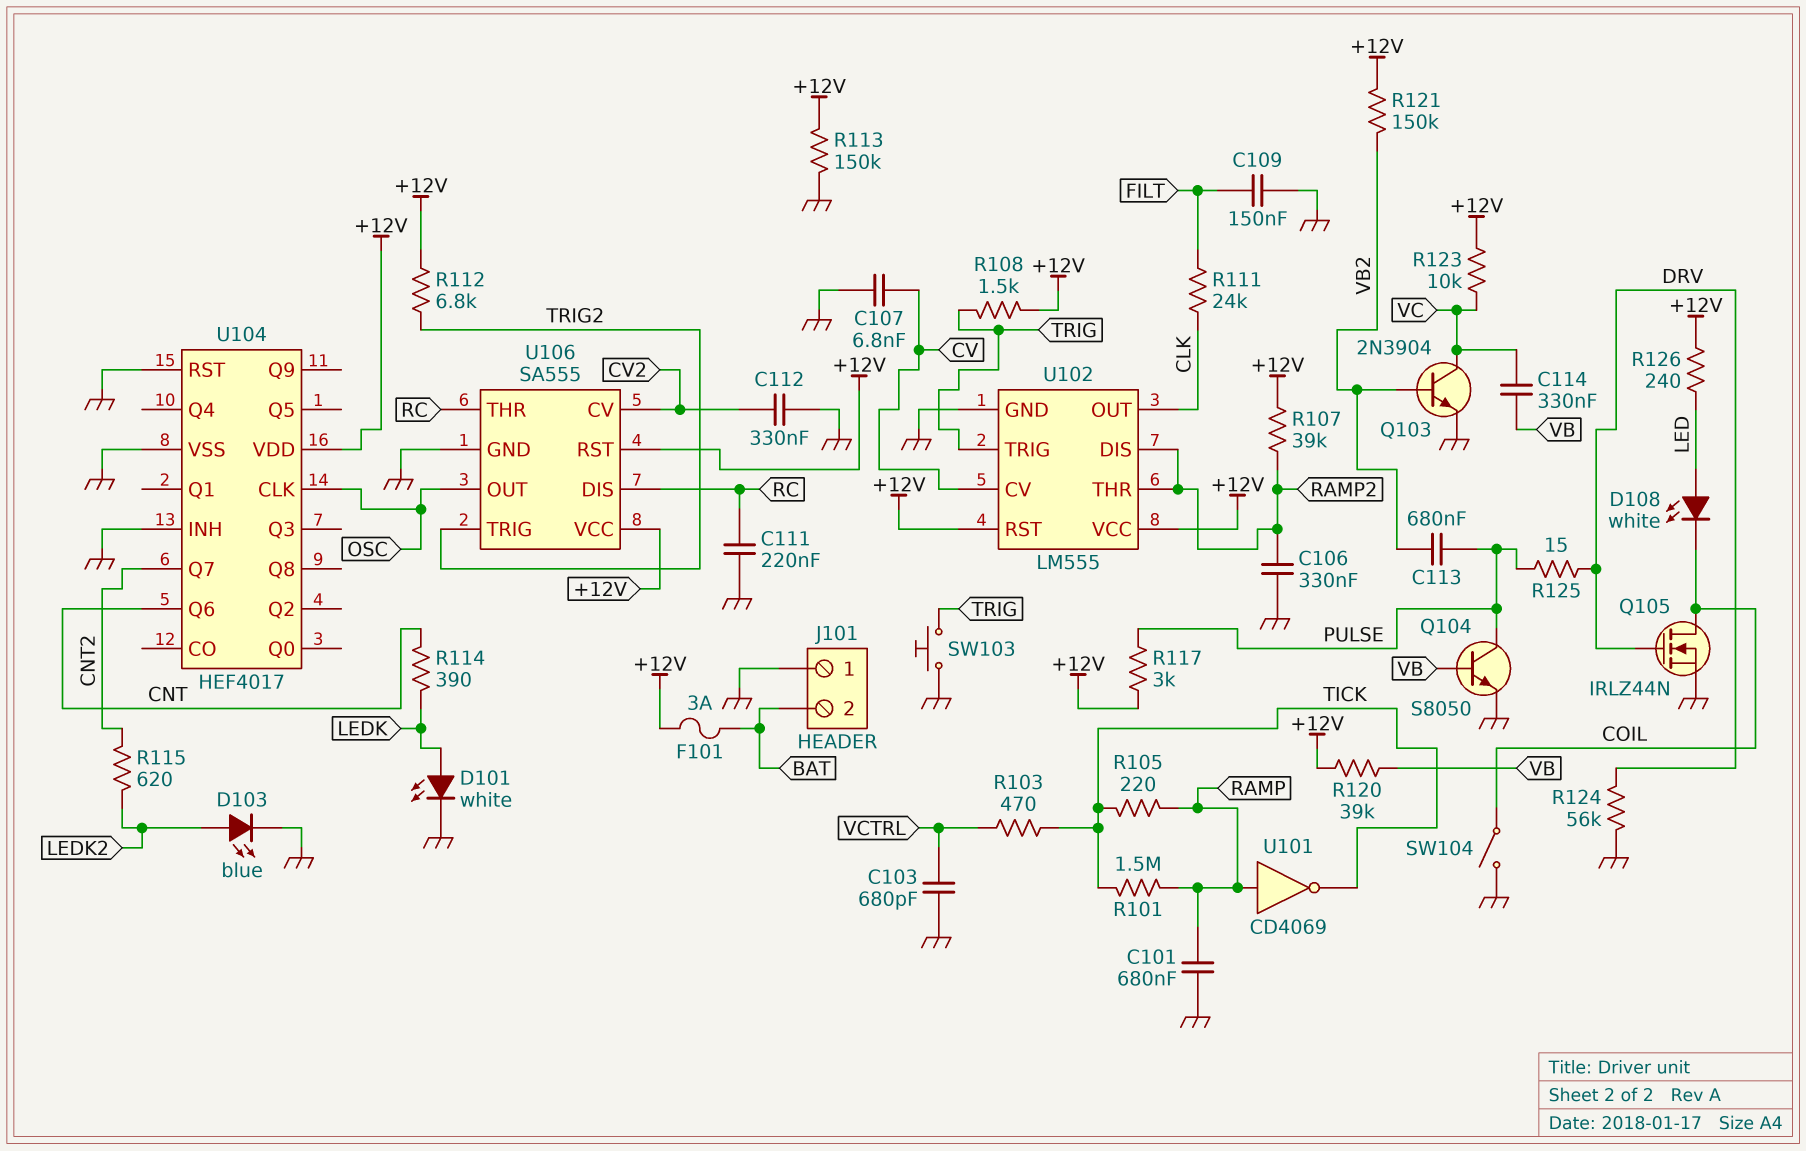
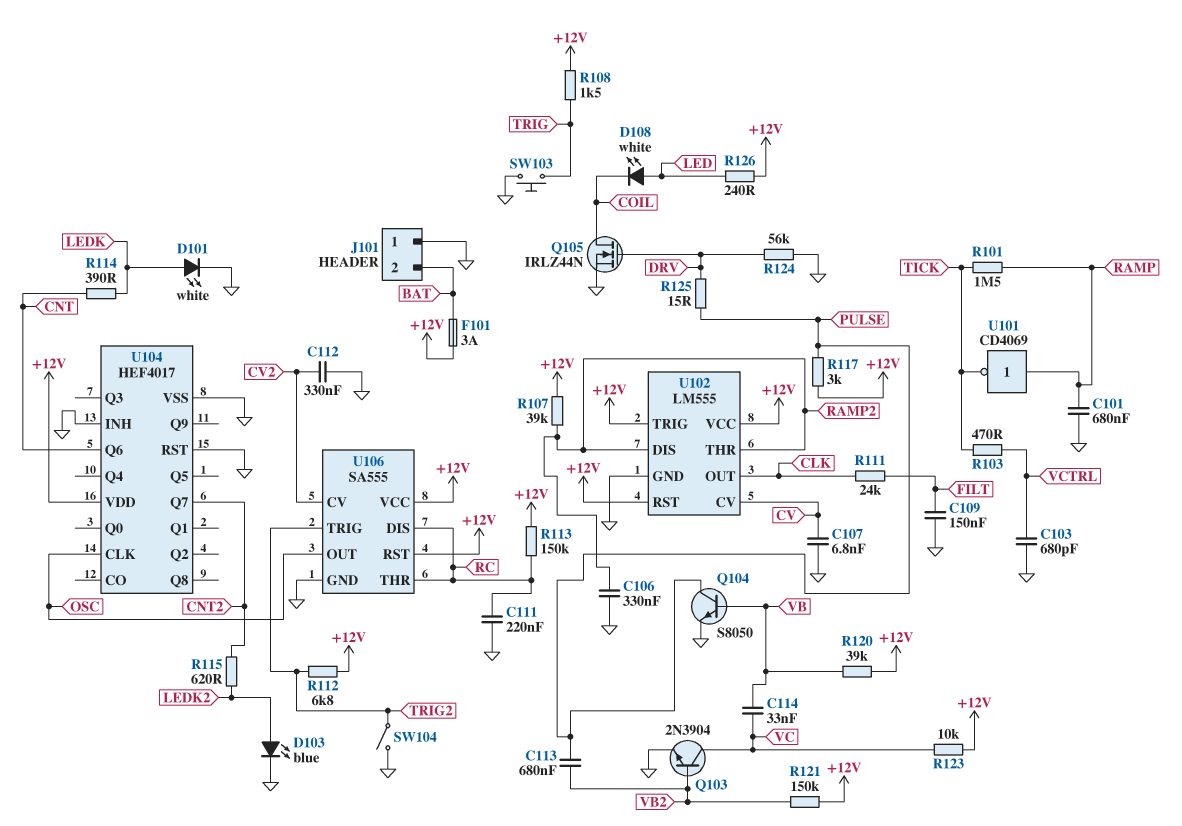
C114: 330nF (VB, VC) -> 33nF (VB, VC)
R105: 220 (RAMP, TICK) -> none
R113: 150k (+12V, GND) -> 150k (+12V, RC)
SW104: switch (COIL, GND) -> switch (GND, TRIG2)
U102 pin TRIG: TRIG -> +12V

